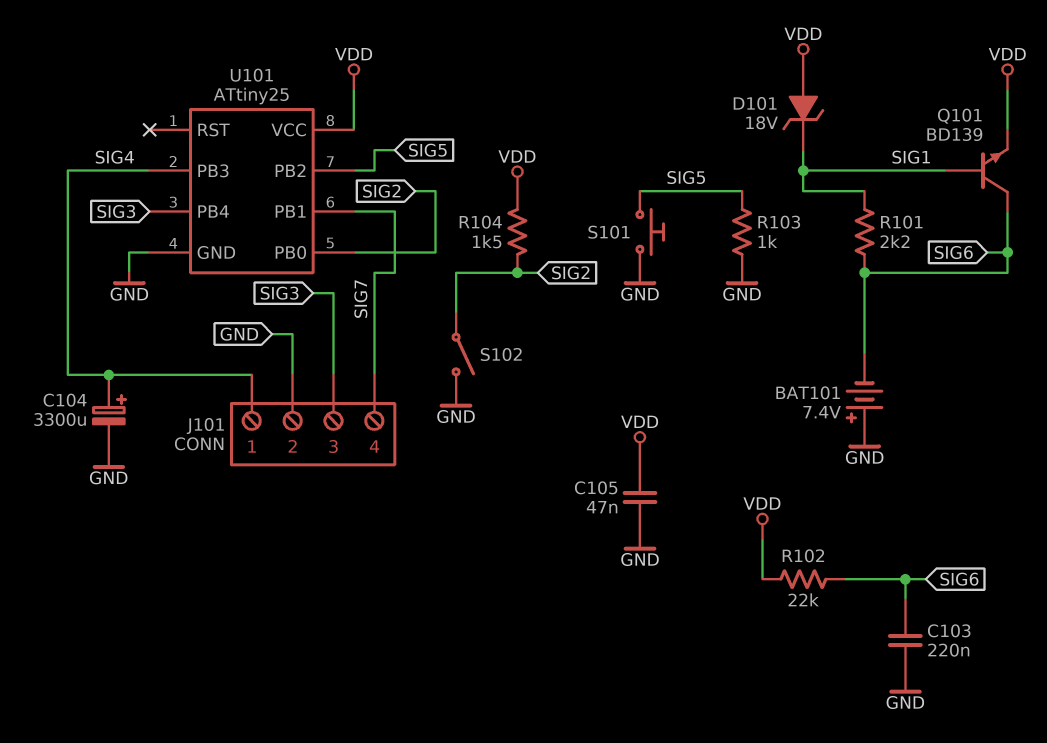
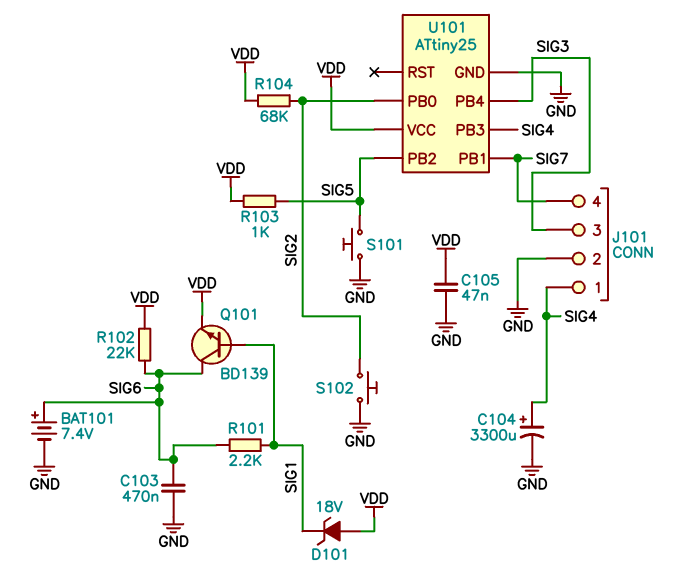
BAT101: 7.4V (plus GND, minus SIG6) -> 7.4V (plus SIG6, minus GND)
C103: 220nF (GND, SIG6) -> 470nF (GND, SIG6)
R103: 1k (GND, SIG5) -> 1k (SIG5, VDD)
R104: 1.5k (SIG2, VDD) -> 68k (SIG2, VDD)
S102: switch (GND, SIG2) -> button (GND, SIG2)

